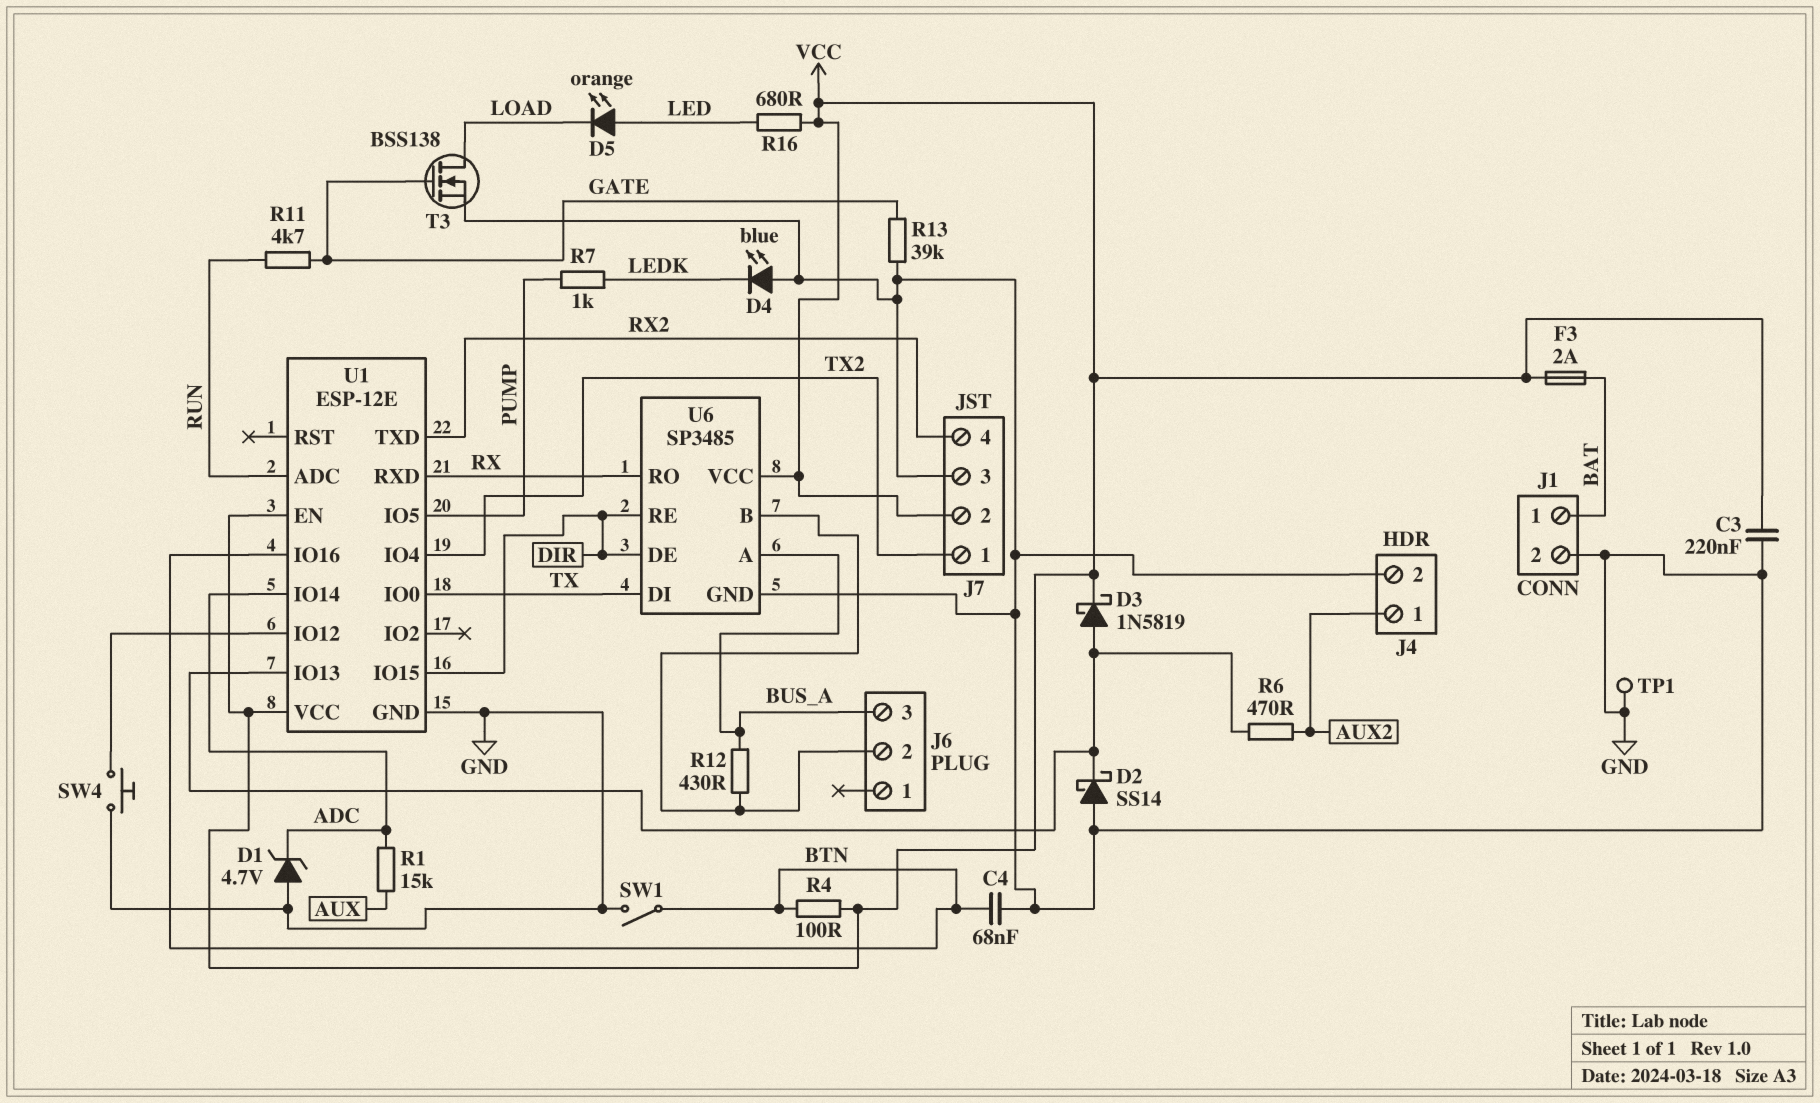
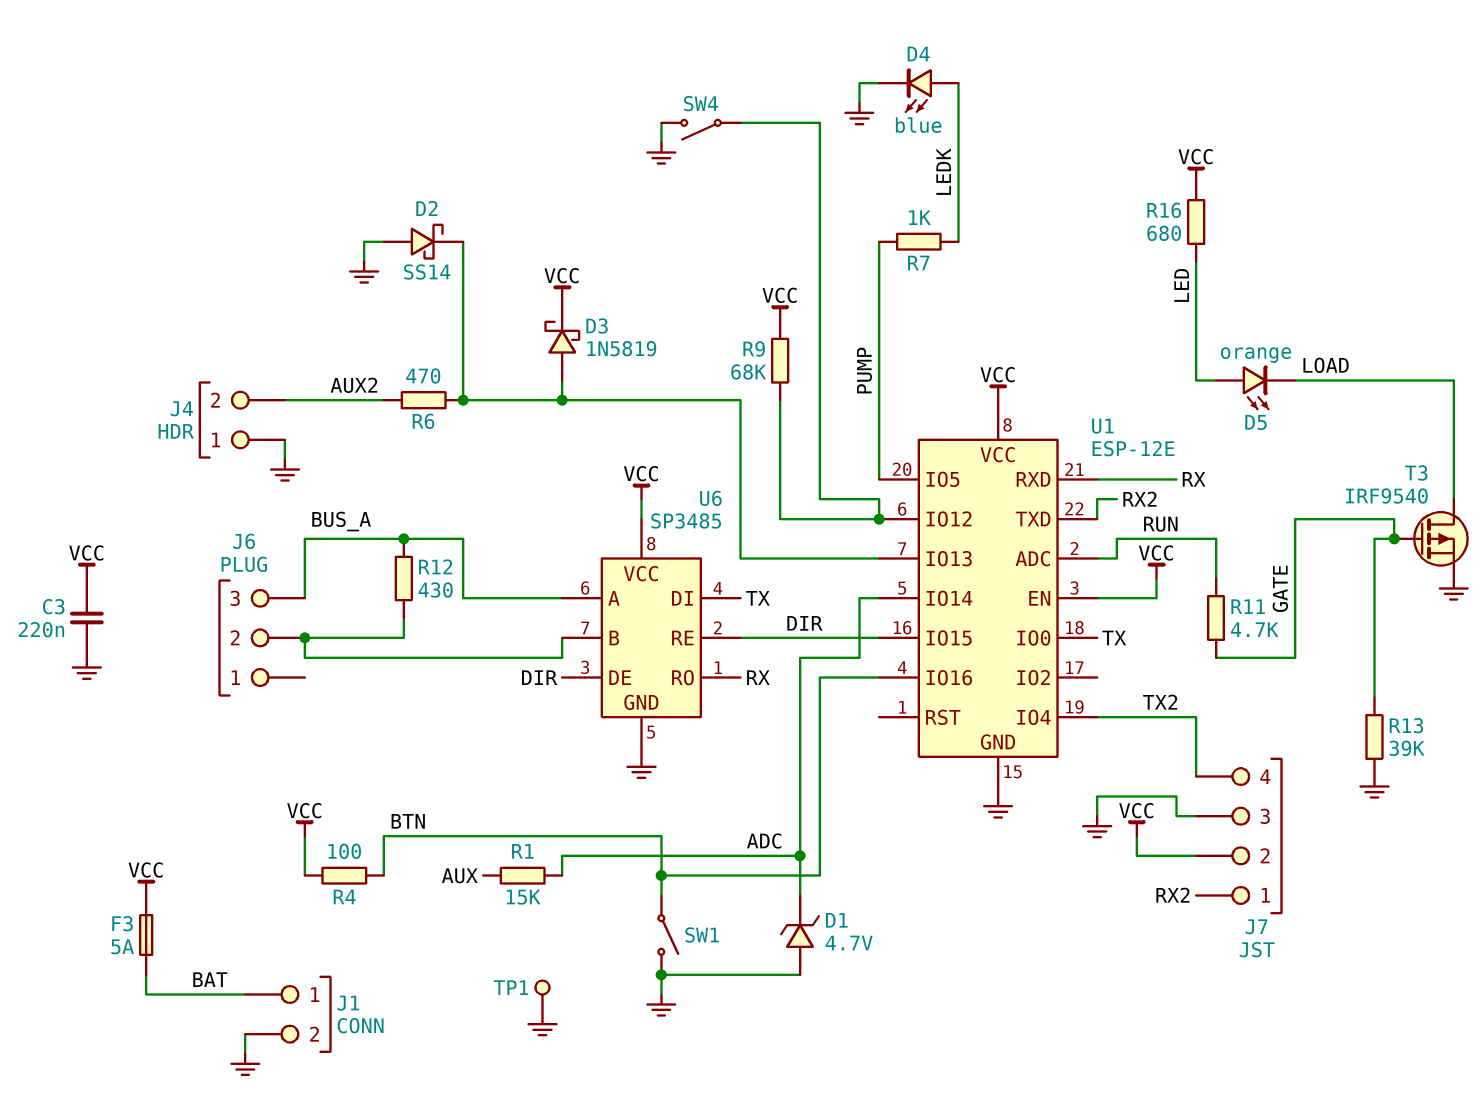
C4: 68nF (BTN, GND) -> none
D4: LED blue (A GND, K LEDK) -> LED blue (A LEDK, K GND)
F3: 2A (BAT, VCC) -> 5A (BAT, VCC)
J4 pin 1: AUX2 -> GND
J4 pin 2: GND -> AUX2
J7 pin 1: TX2 -> RX2
J7 pin 4: RX2 -> TX2
R9: none -> 68k (U1/IO12, VCC)
SW4: button (GND, U1/IO12) -> switch (GND, U1/IO12)
T3: NMOS BSS138 (G GATE, D LOAD, S GND) -> PMOS IRF9540 (G GATE, D LOAD, S GND)

